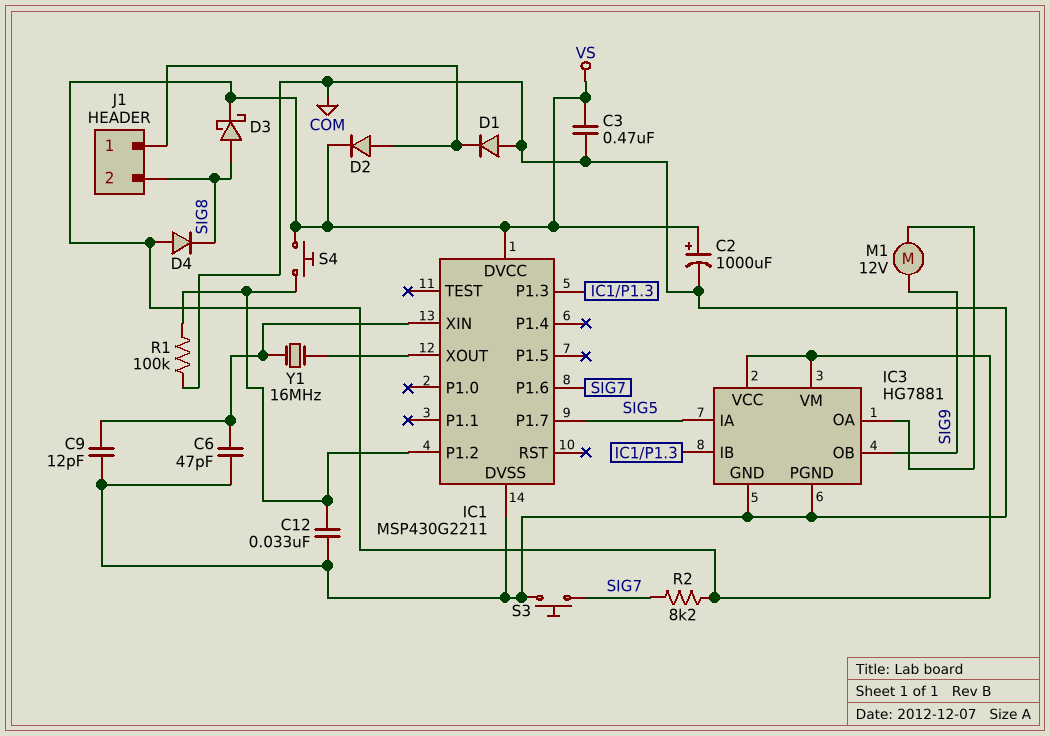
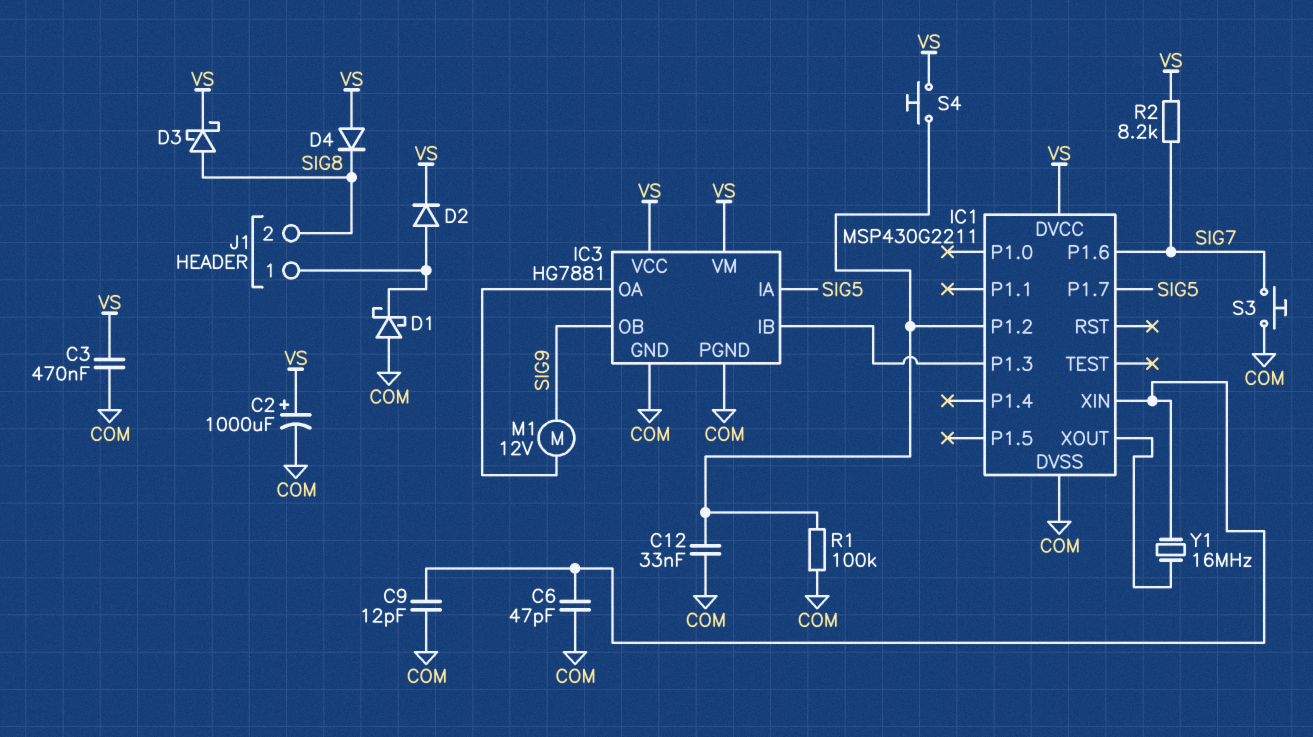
D1: diode (A COM, K J1/1) -> schottky (A COM, K J1/1)

